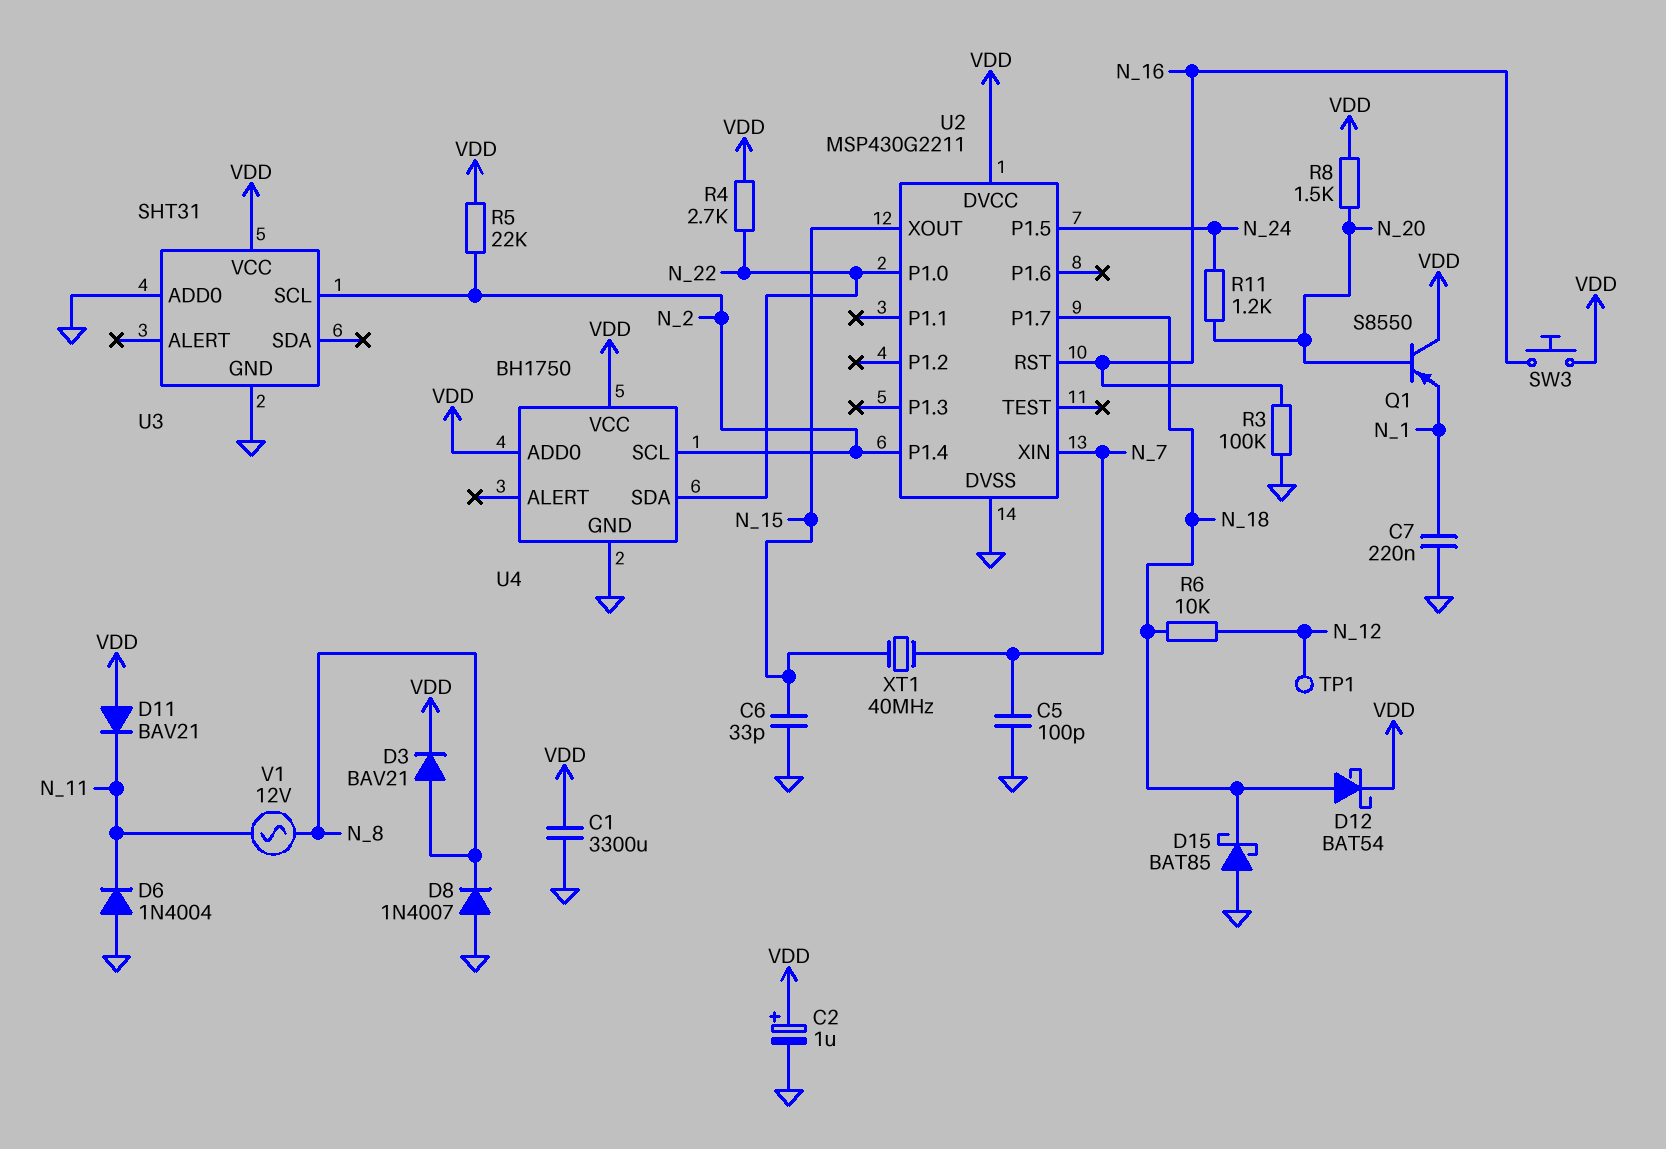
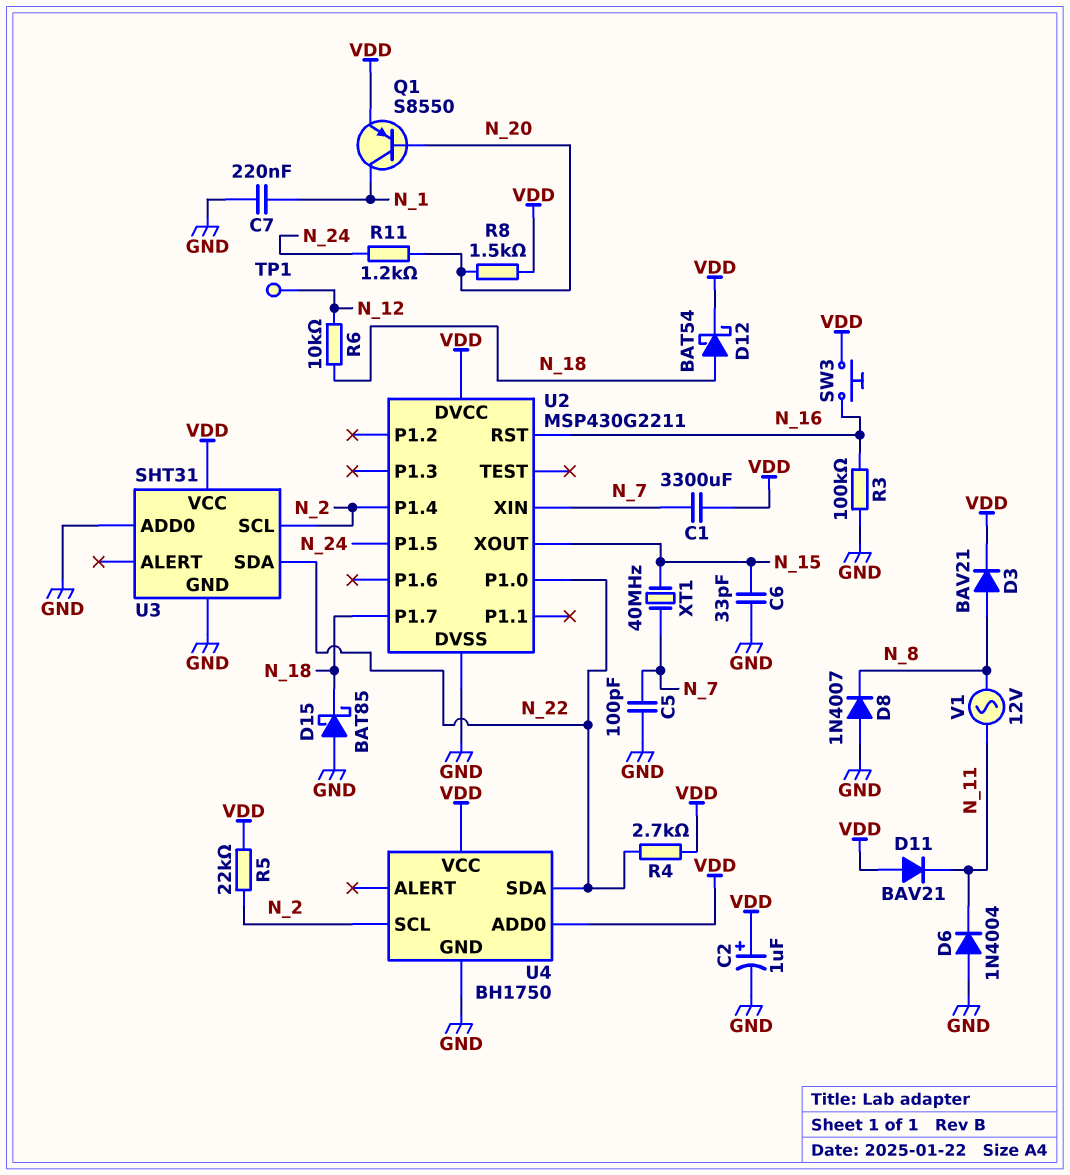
C1: 3300uF (GND, VDD) -> 3300uF (N_7, VDD)
Q1: PNP S8550 (B N_20, C VDD, E N_1) -> PNP S8550 (B N_20, C N_1, E VDD)
U3 pin SDA: none -> N_22

